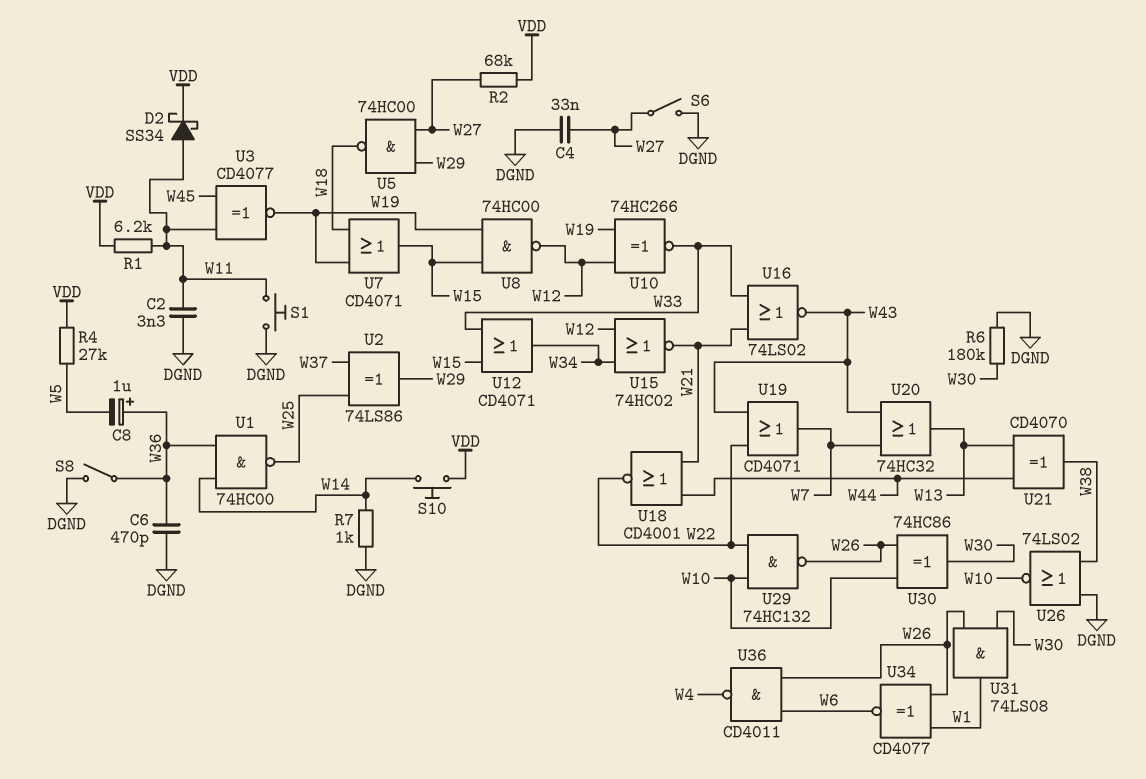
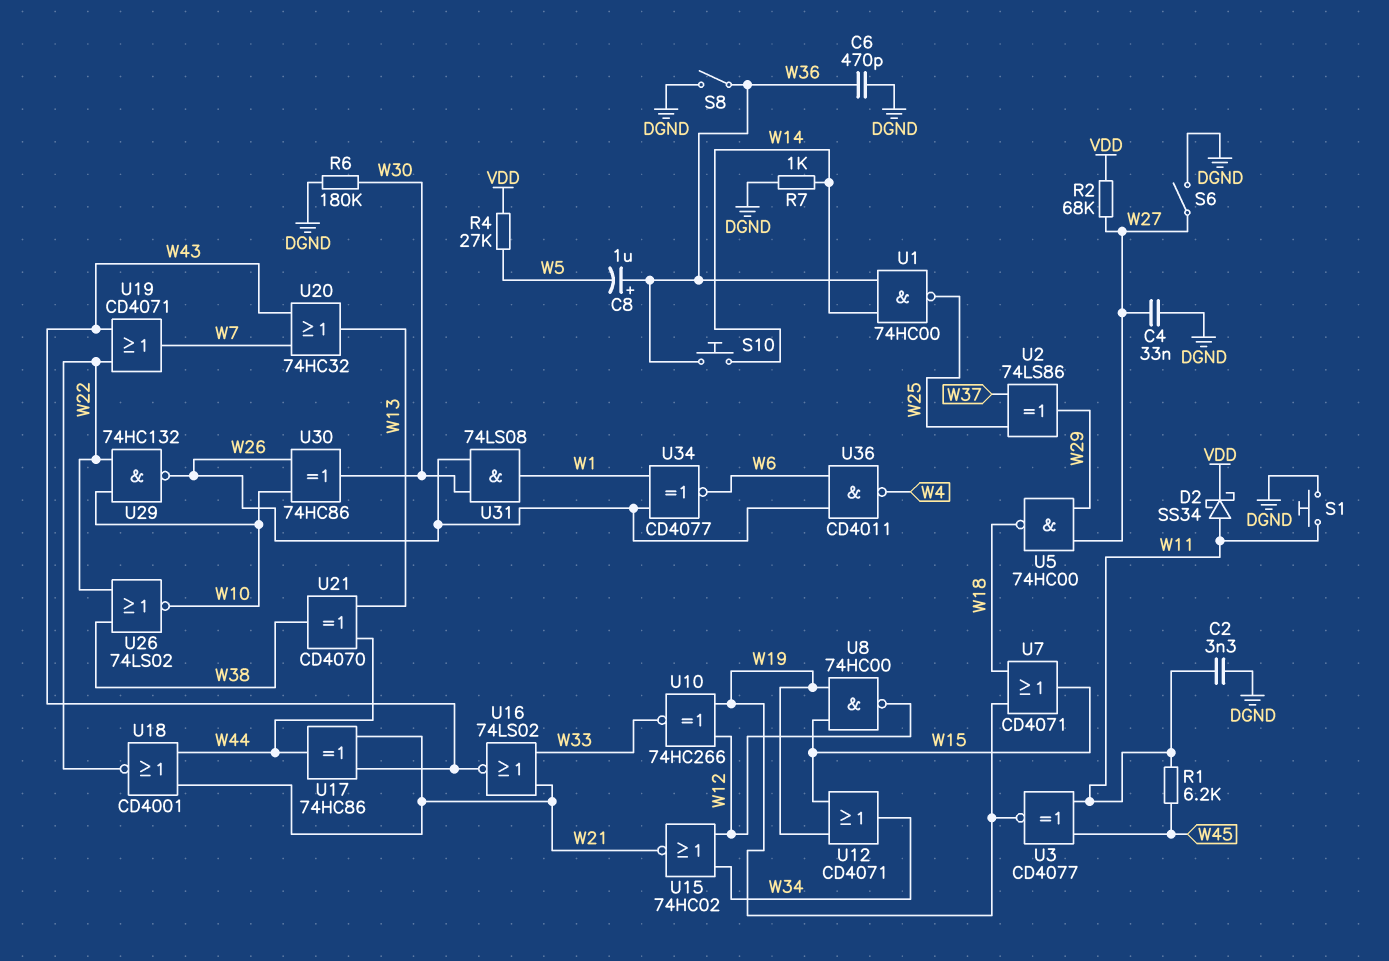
R1: 6.2k (VDD, W11) -> 6.2k (W11, W45)
S10: button (VDD, W14) -> button (W14, W36)
U12: OR CD4071 (in W15, in W33, out W34) -> OR CD4071 (in W15, in W19, out W34)
U17: none -> XOR 74HC86 (in W21, in W43, out W44)
U26: NOR 74LS02 (in DGND, in W38, out W10) -> NOR 74LS02 (in W22, in W38, out W10)

